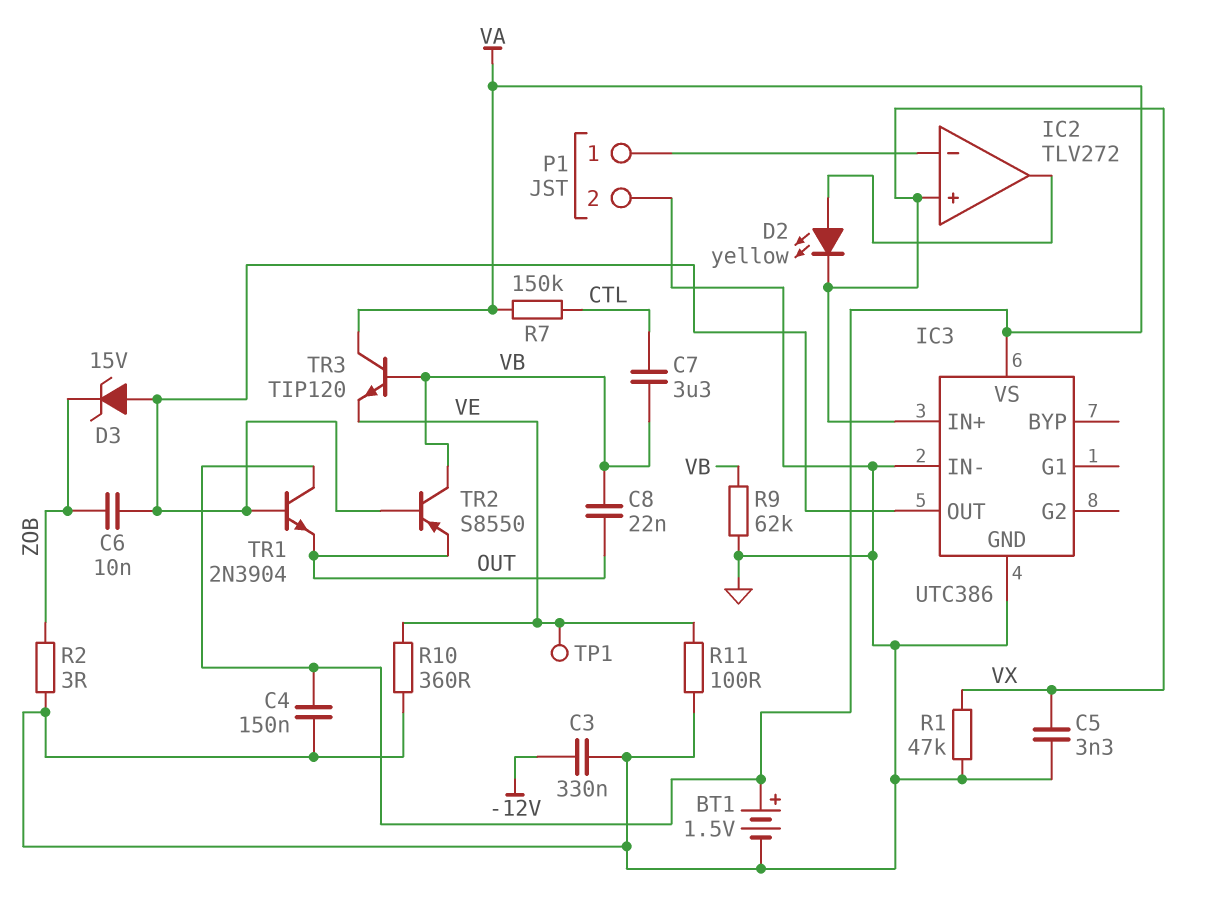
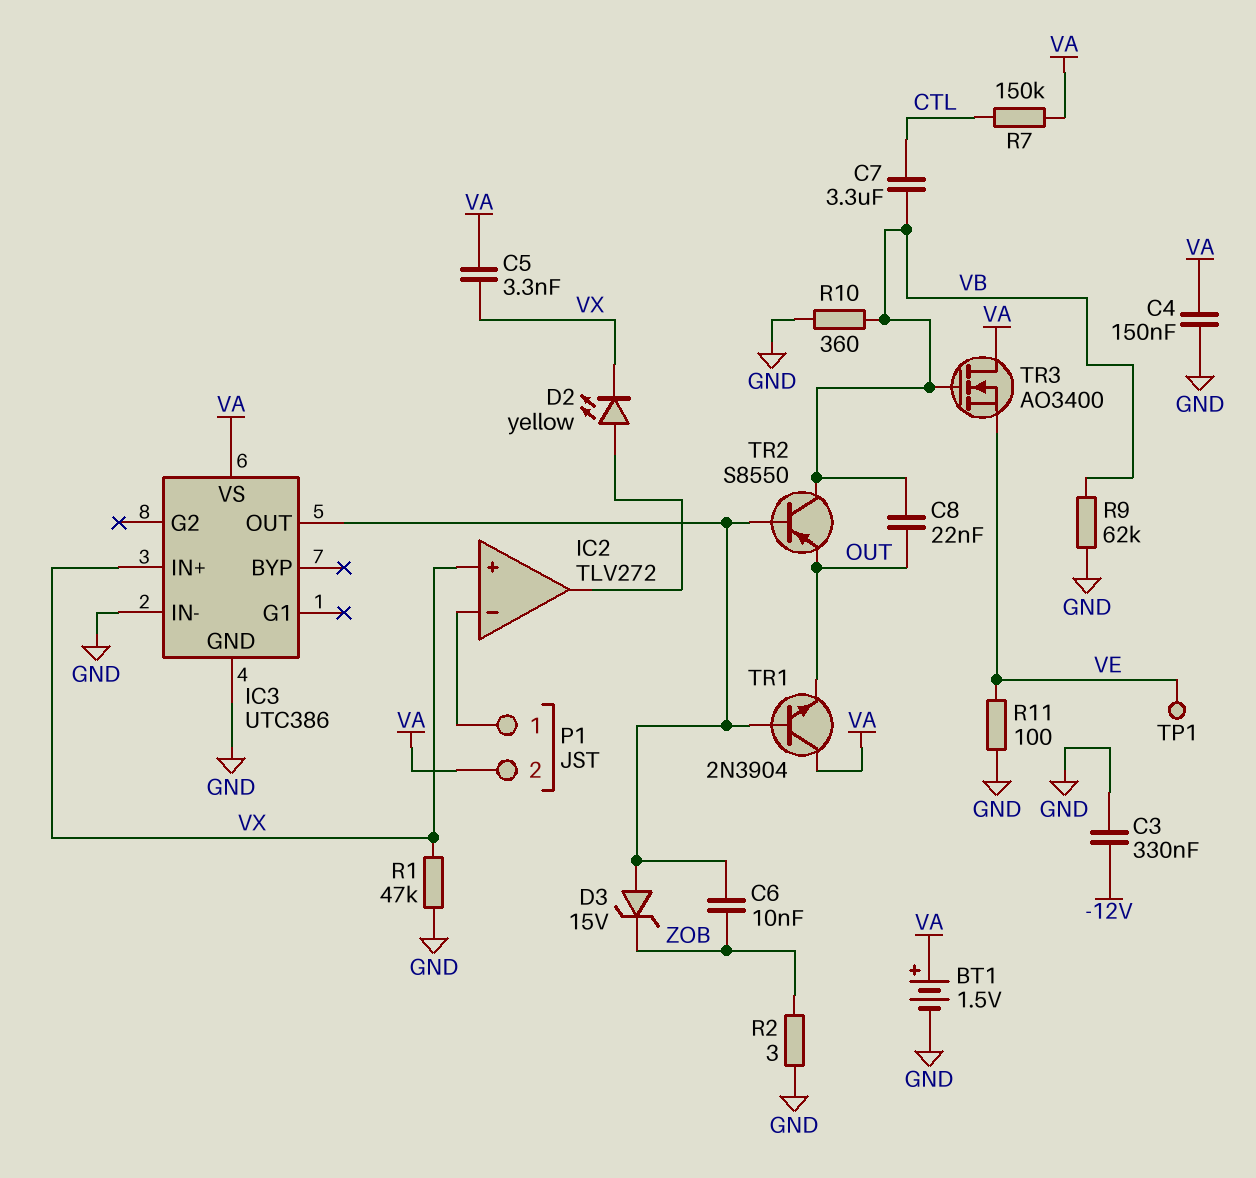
C5: 3.3nF (GND, VX) -> 3.3nF (VA, VX)
P1 pin 2: GND -> VA
R10: 360 (GND, VE) -> 360 (GND, VB)
TR3: NPN TIP120 (B VB, C VA, E VE) -> NMOS AO3400 (G VB, D VA, S VE)

